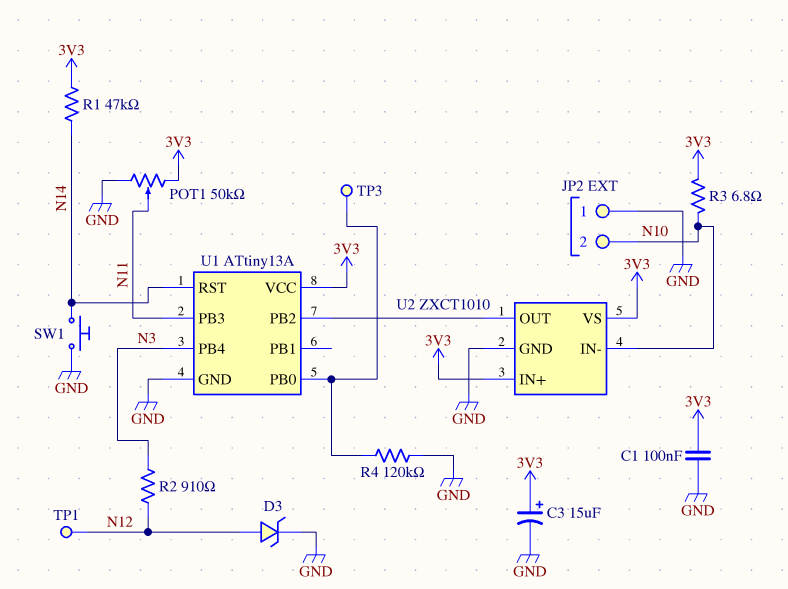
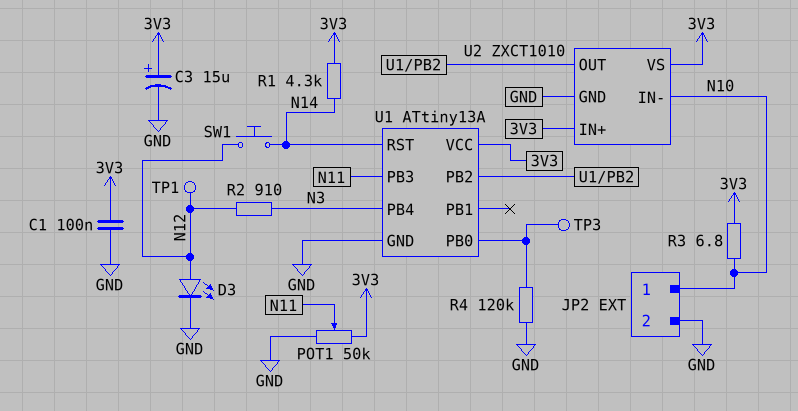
D3: zener (A N12, K GND) -> LED (A N12, K GND)
JP2 pin 1: GND -> N10
JP2 pin 2: N10 -> GND
R1: 47k (3V3, N14) -> 4.3k (3V3, N14)
SW1: button (GND, N14) -> button (N12, N14)

